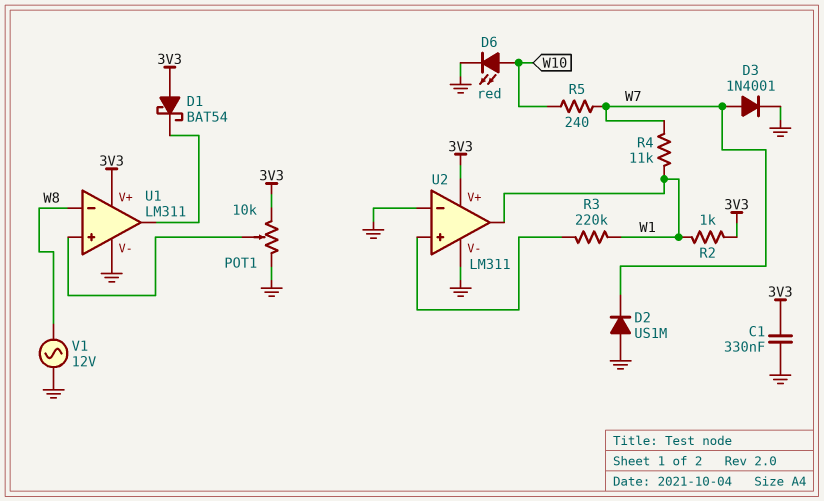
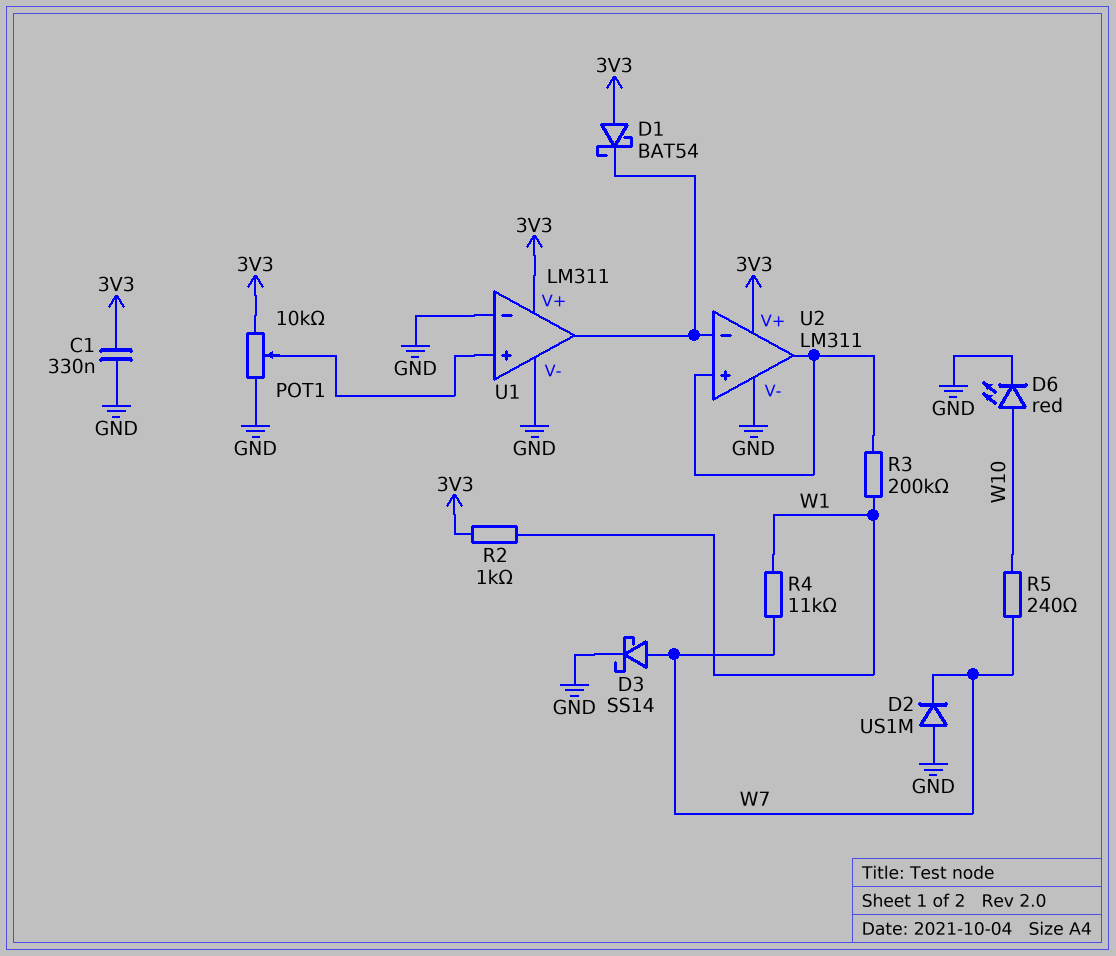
D3: diode 1N4001 (A W7, K GND) -> schottky SS14 (A W7, K GND)
R3: 220k (U2/in+, W1) -> 200k (U2/in+, W1)
U1 pin in-: W8 -> GND
U2 pin in-: GND -> U1/out
U2 pin out: W1 -> U2/in+
V1: AC 12V (GND, W8) -> none

